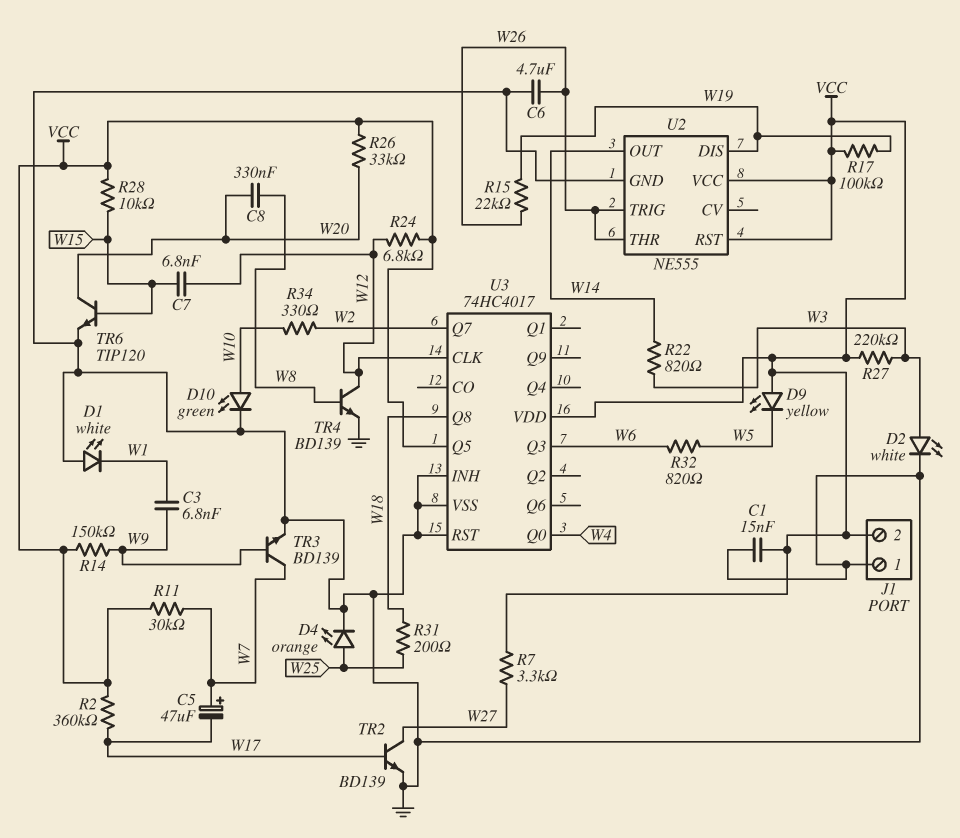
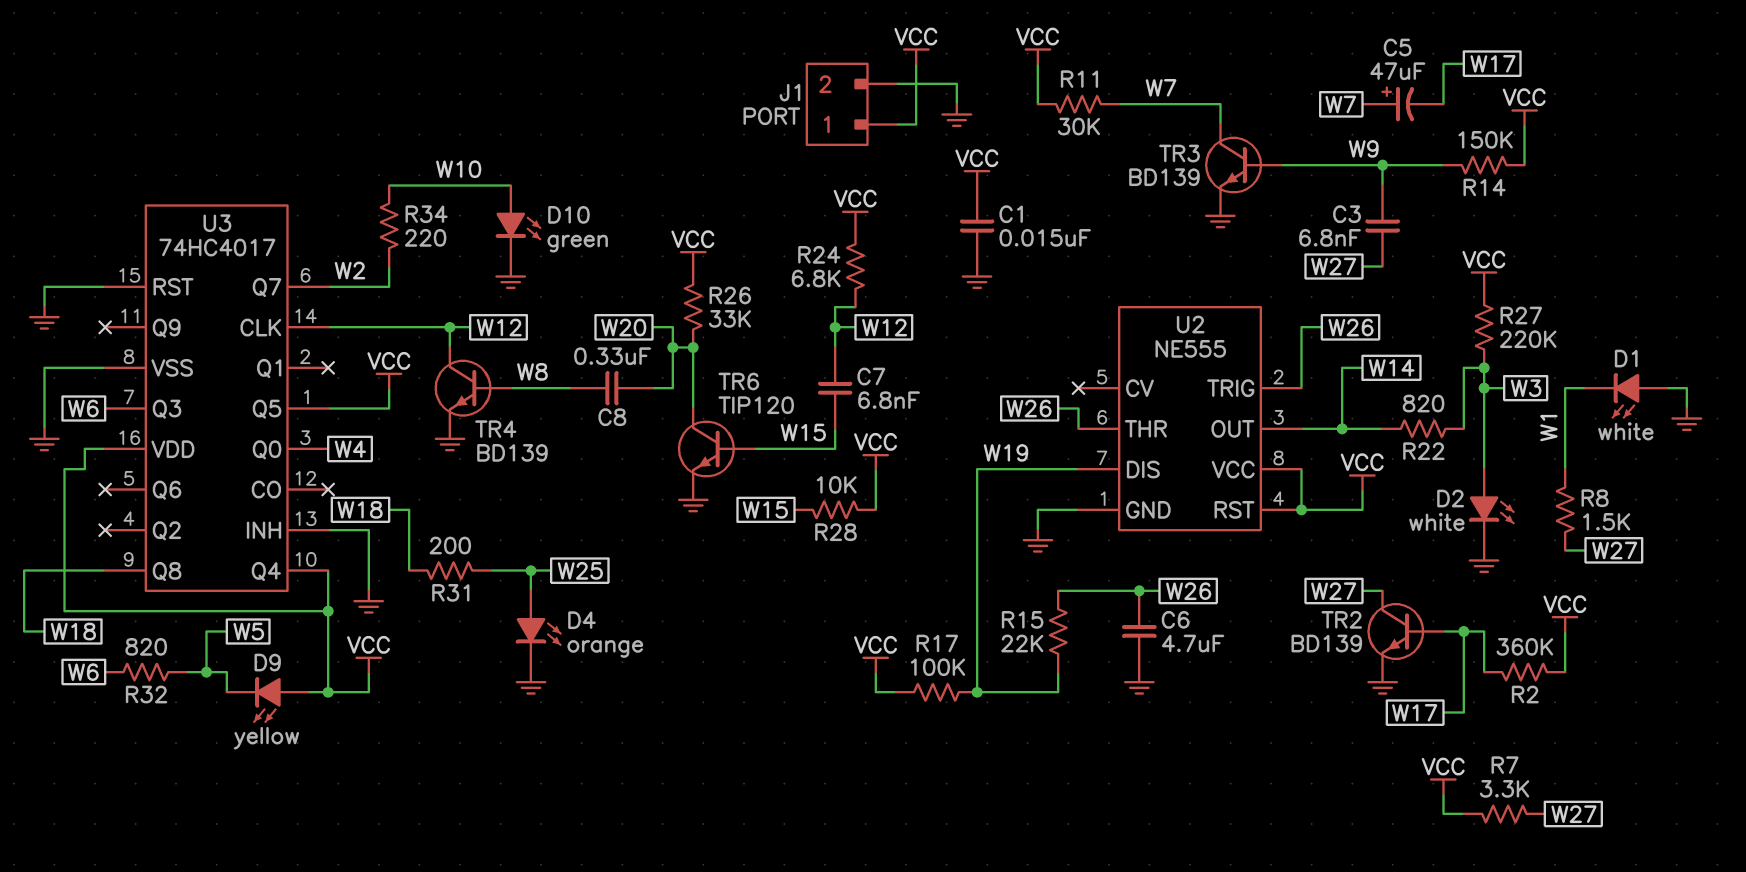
C3: 6.8nF (W1, W9) -> 6.8nF (W9, W27)
J1 pin 1: GND -> VCC
J1 pin 2: VCC -> GND
R8: none -> 1.5k (W1, W27)
R34: 330 (W2, W10) -> 220 (W2, W10)
U3 pin Q4: none -> VCC

